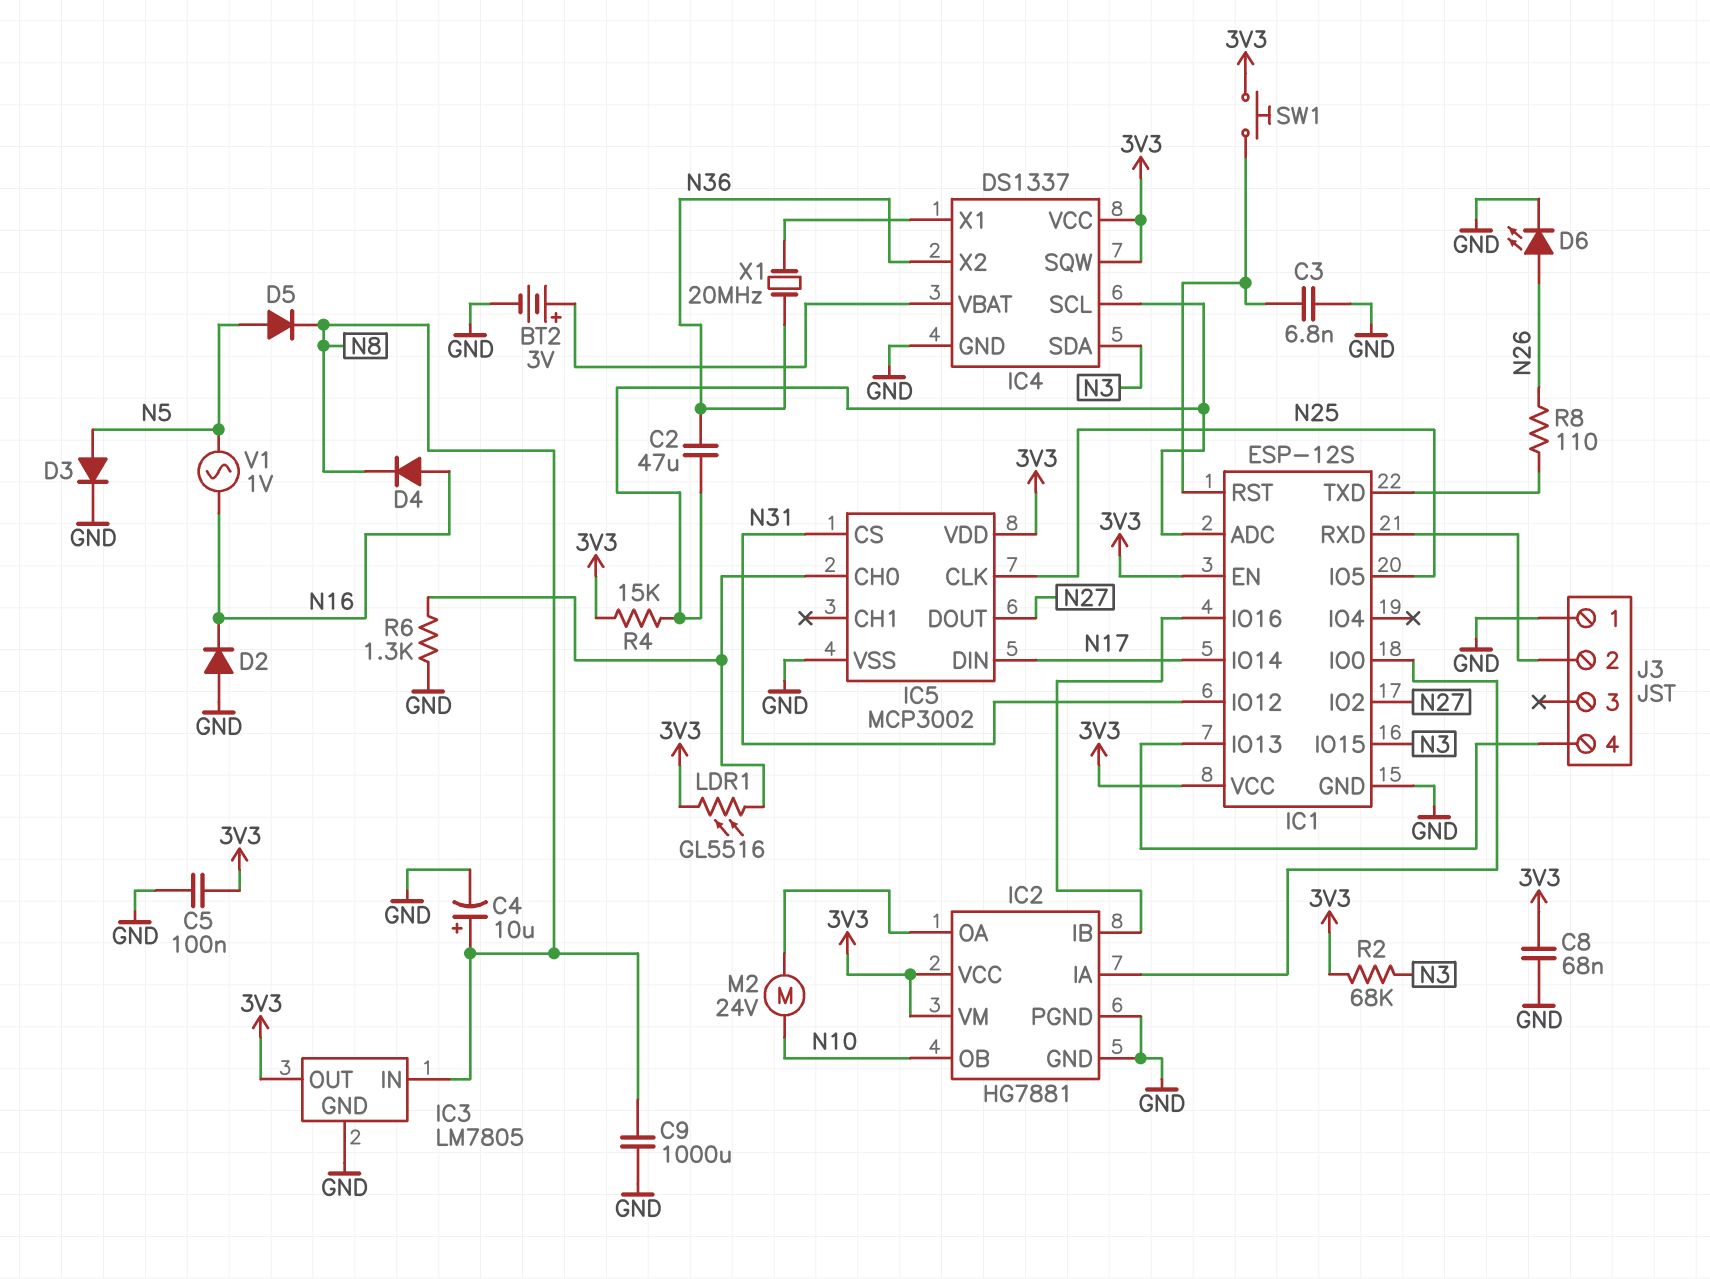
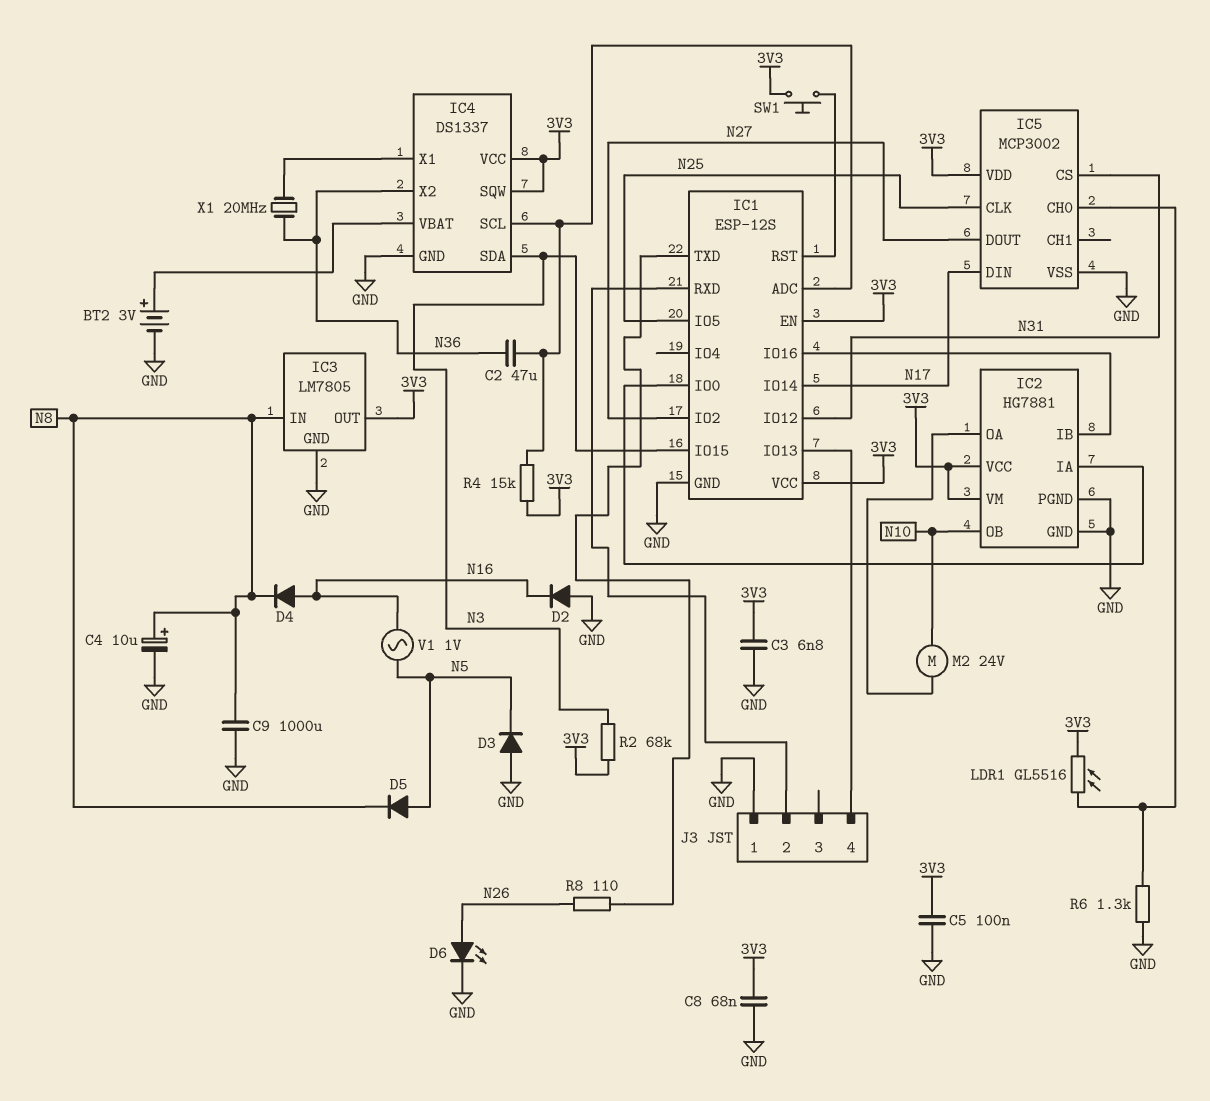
C3: 6.8nF (GND, IC1/RST) -> 6.8nF (3V3, GND)
D3: diode (A N5, K GND) -> diode (A GND, K N5)

